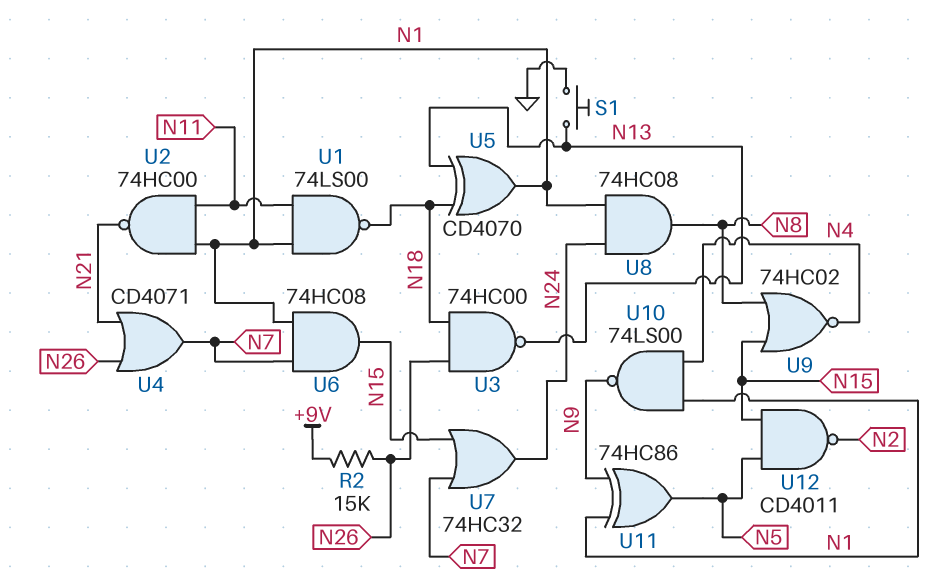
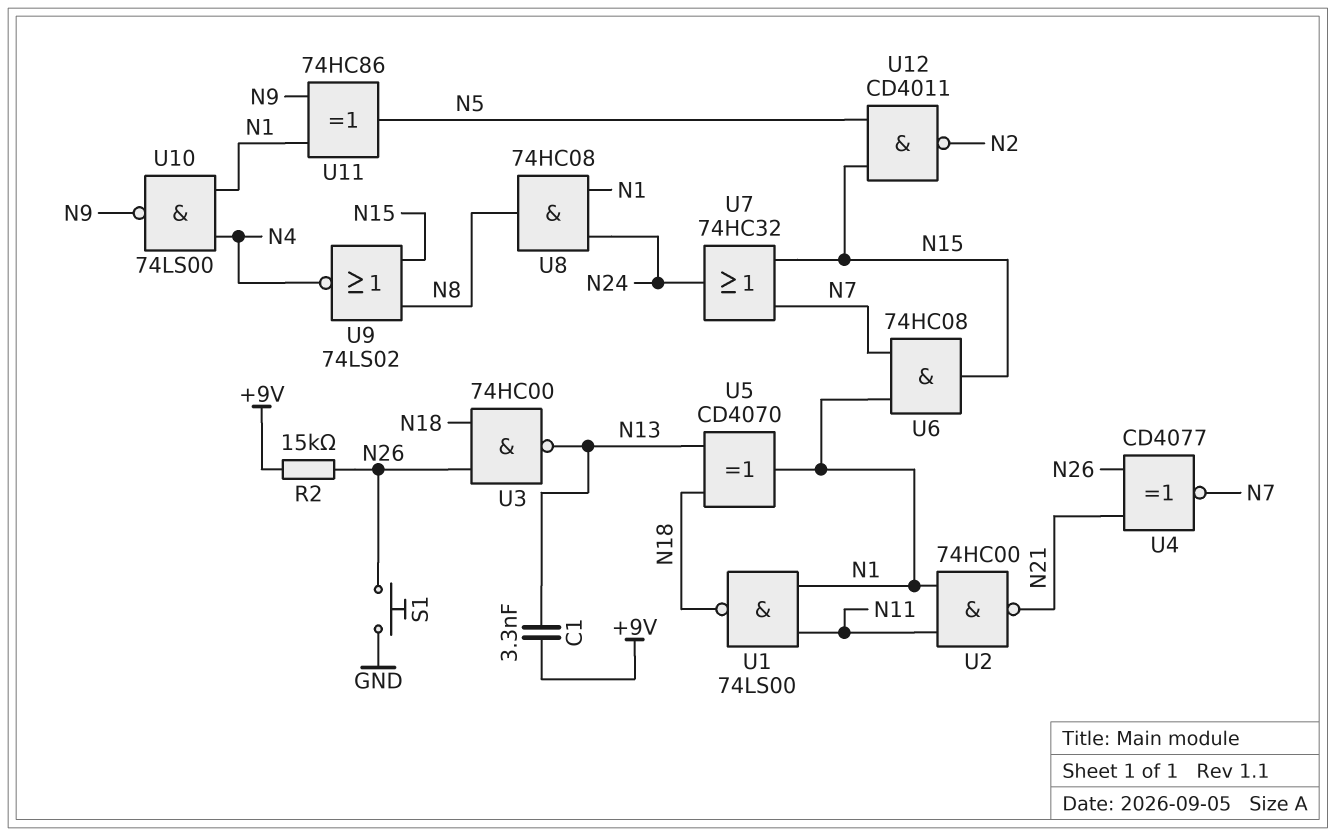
C1: none -> 3.3nF (+9V, N13)
S1: button (GND, N13) -> button (GND, N26)
U4: OR CD4071 (in N21, in N26, out N7) -> XNOR CD4077 (in N21, in N26, out N7)
U9: NOR 74HC02 (in N8, in N15, out N4) -> NOR 74LS02 (in N8, in N15, out N4)

